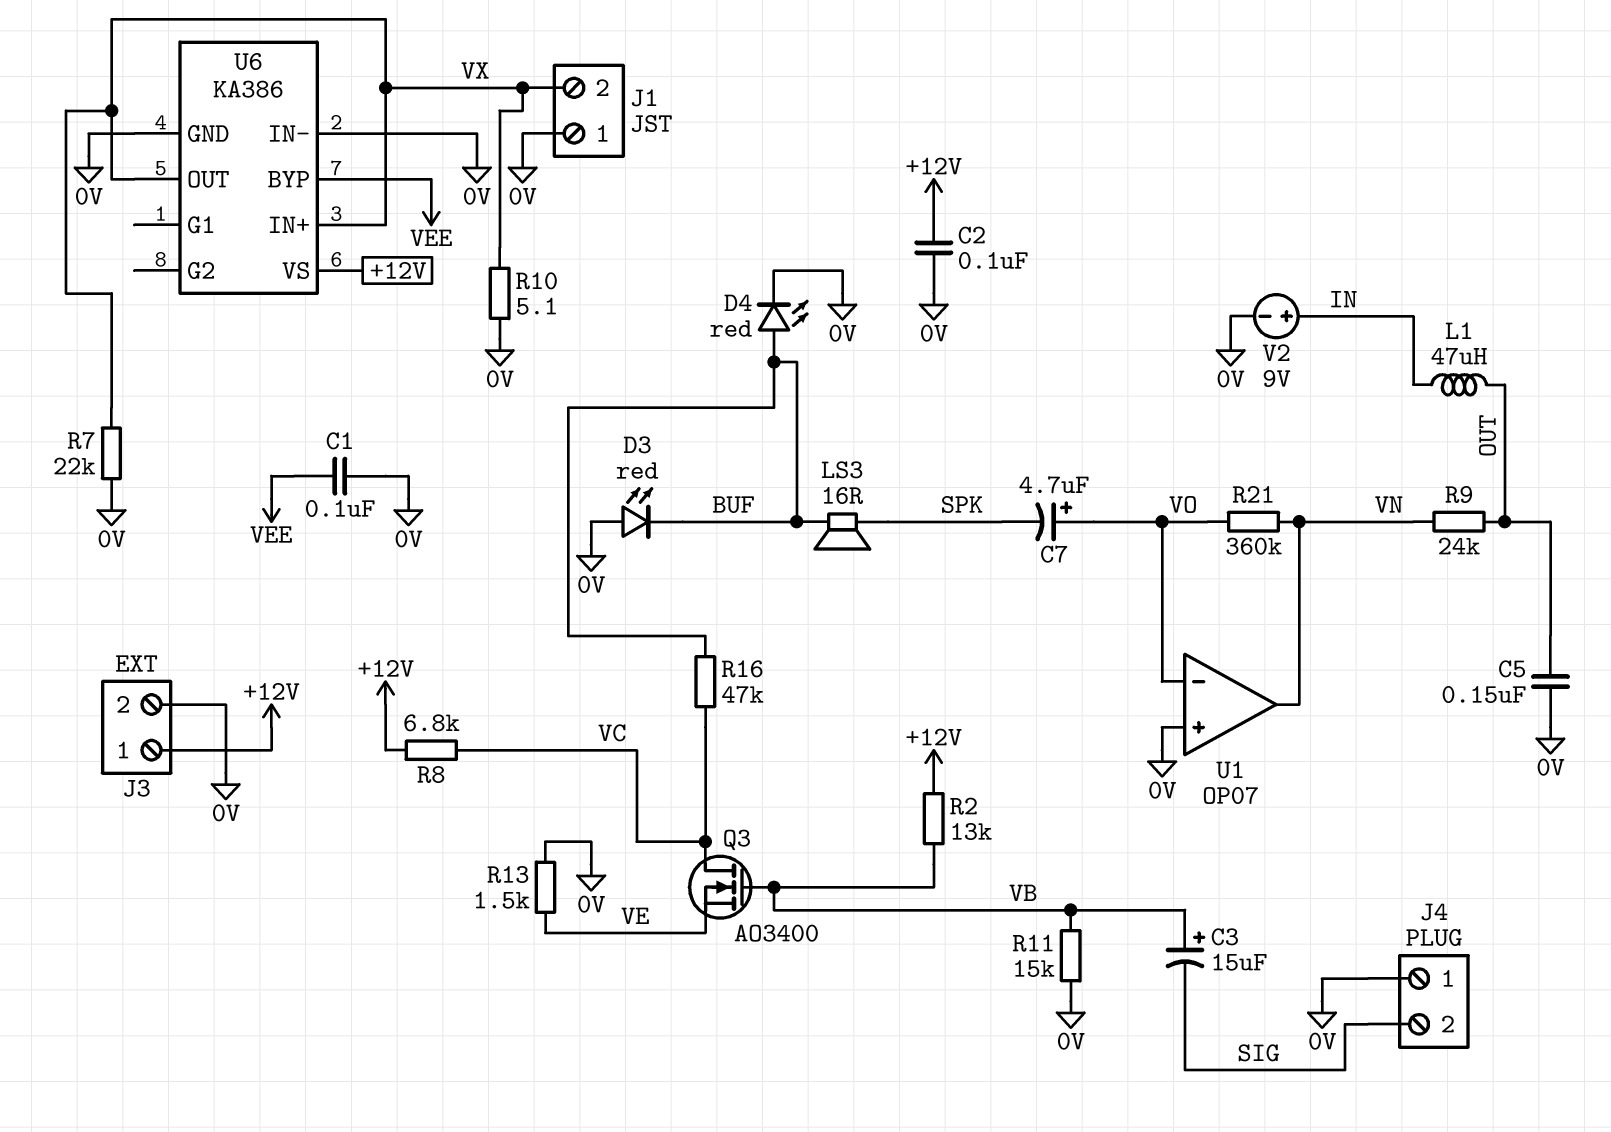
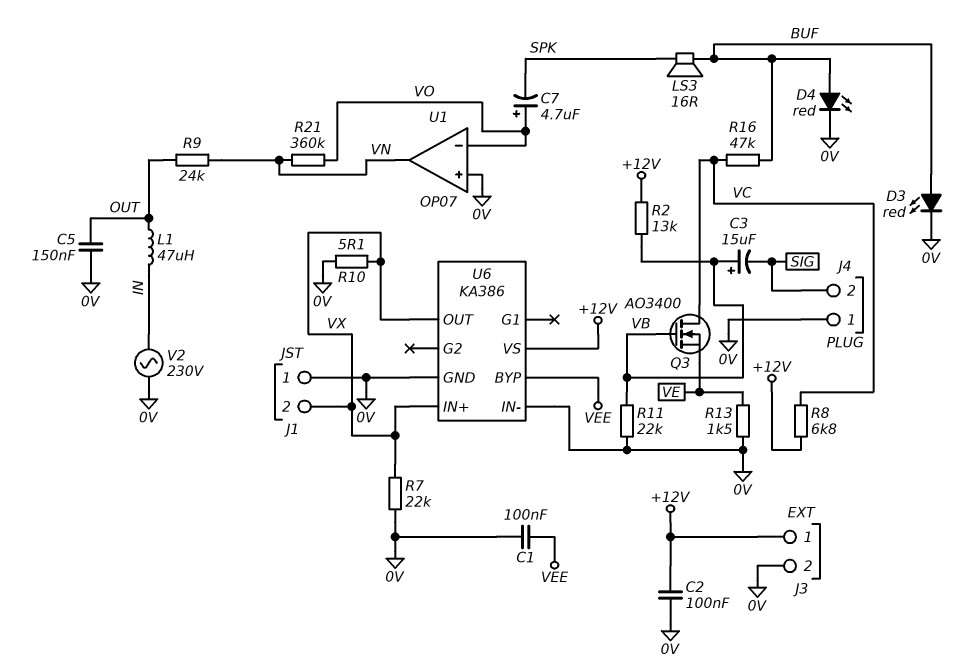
D3: LED red (A 0V, K BUF) -> LED red (A BUF, K 0V)
R11: 15k (0V, VB) -> 22k (0V, VB)
V2: 9V (plus IN, minus 0V) -> AC 230V (0V, IN)

